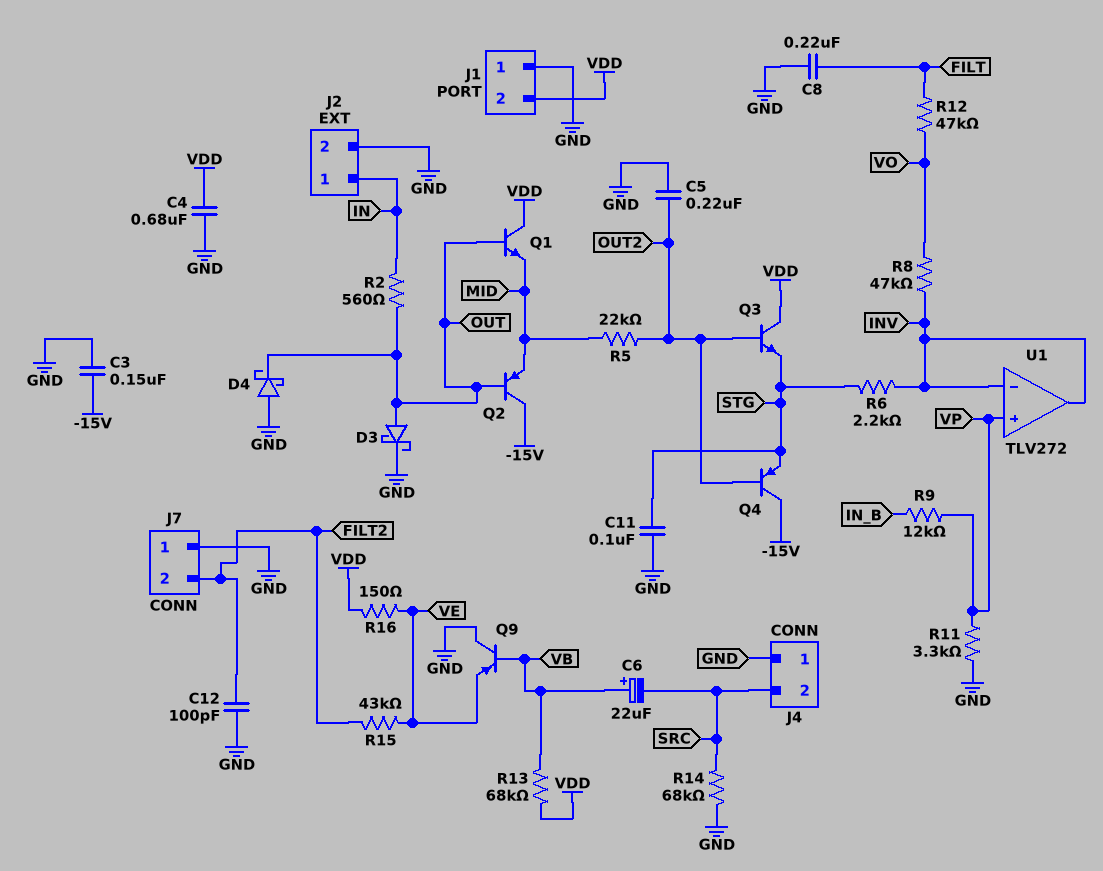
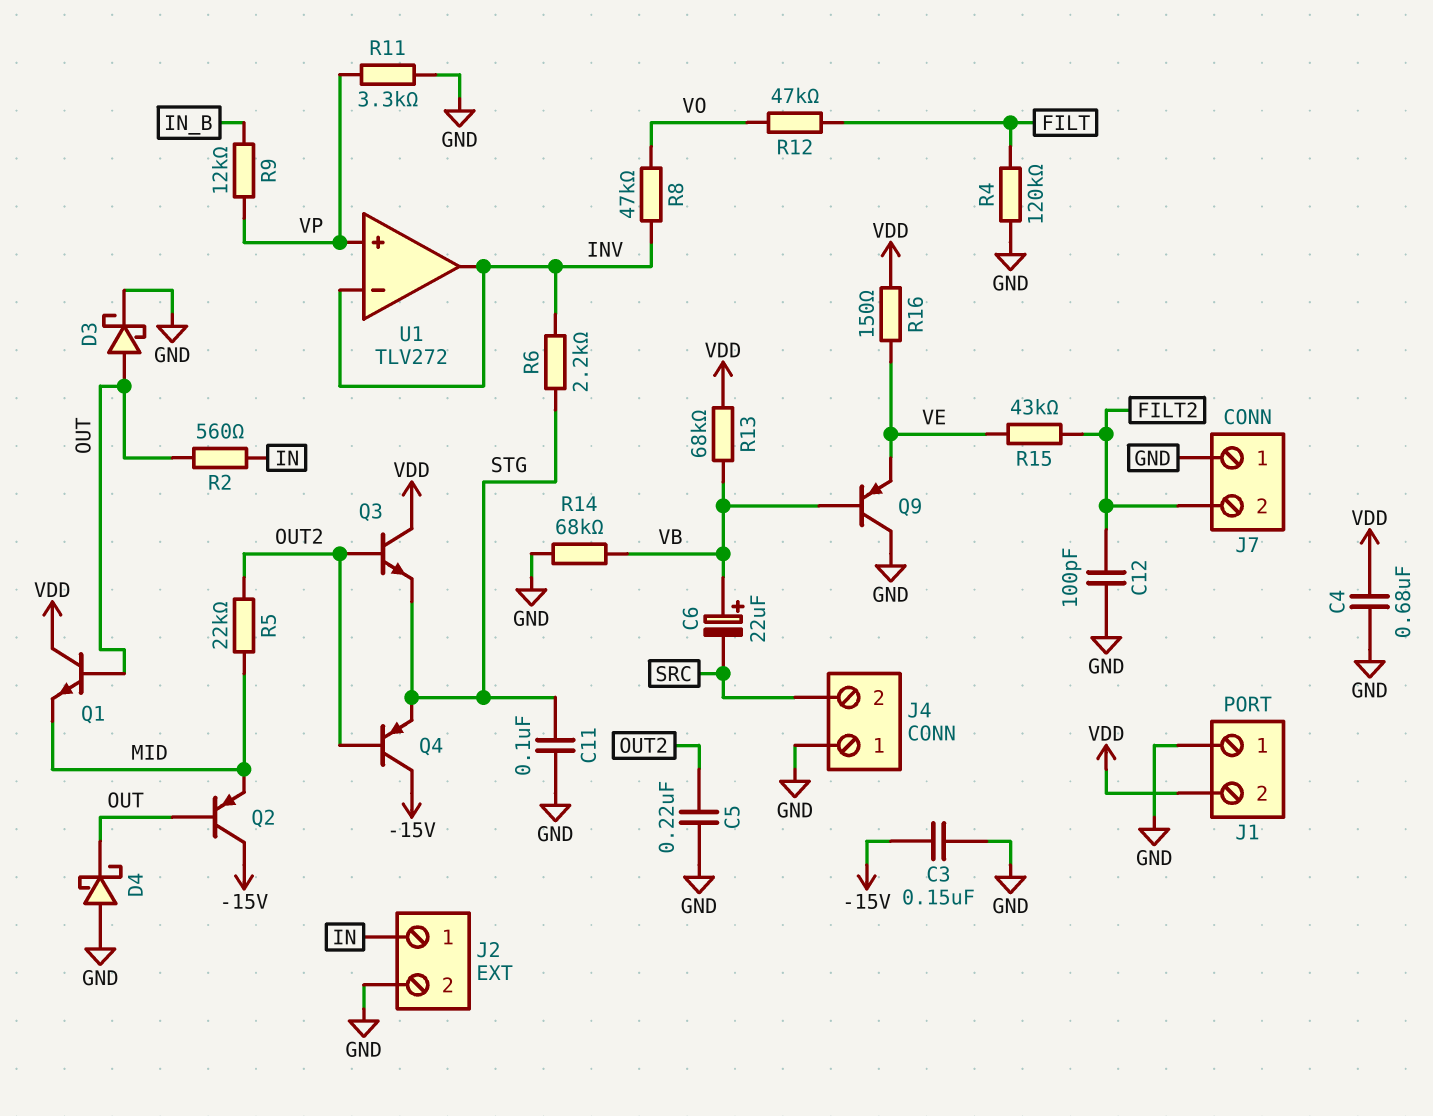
C8: 220nF (FILT, GND) -> none
R4: none -> 120k (FILT, GND)
R14: 68k (GND, SRC) -> 68k (GND, VB)

